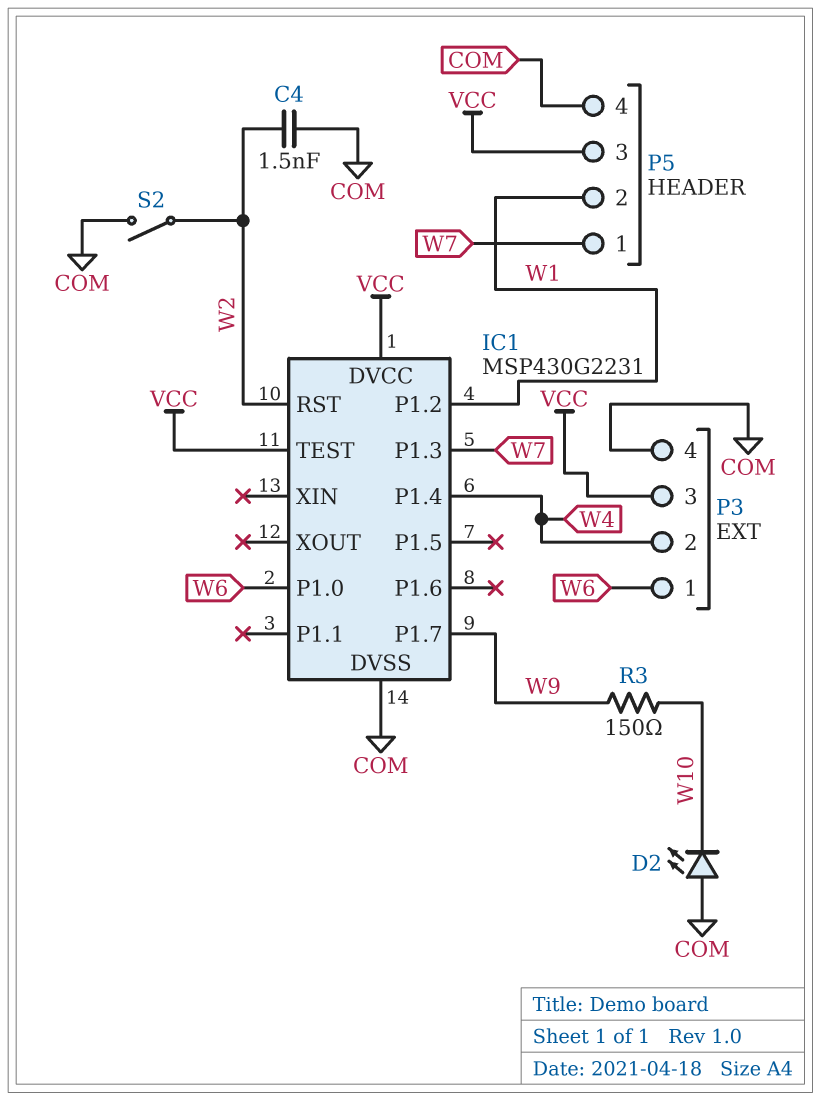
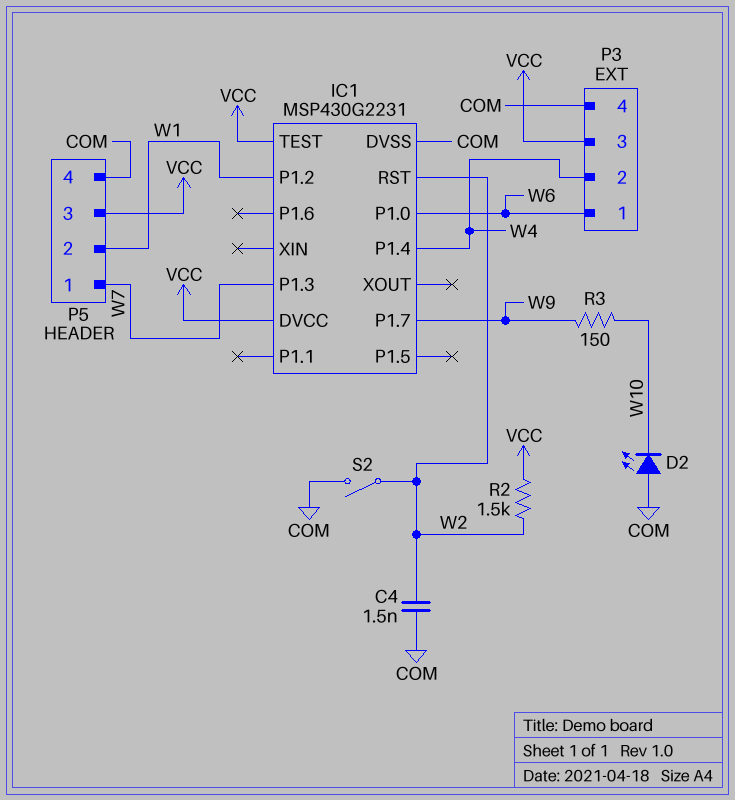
R2: none -> 1.5k (VCC, W2)

